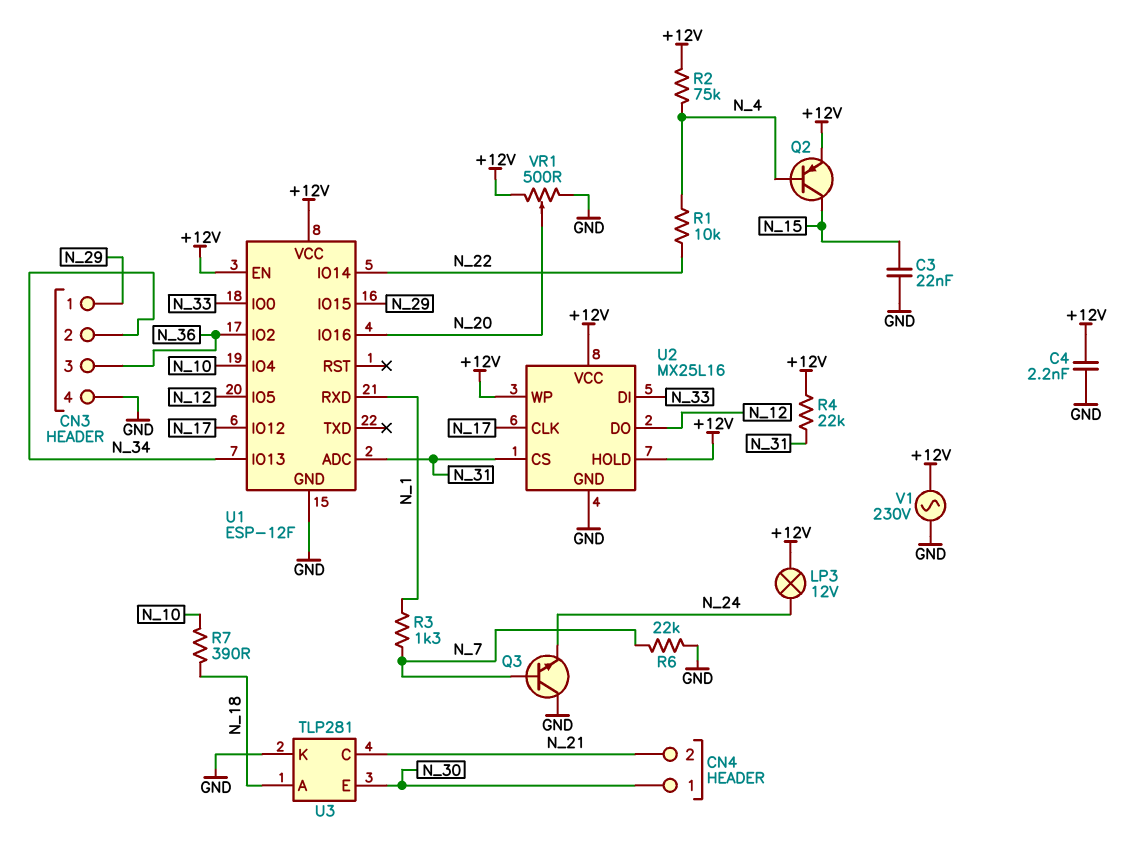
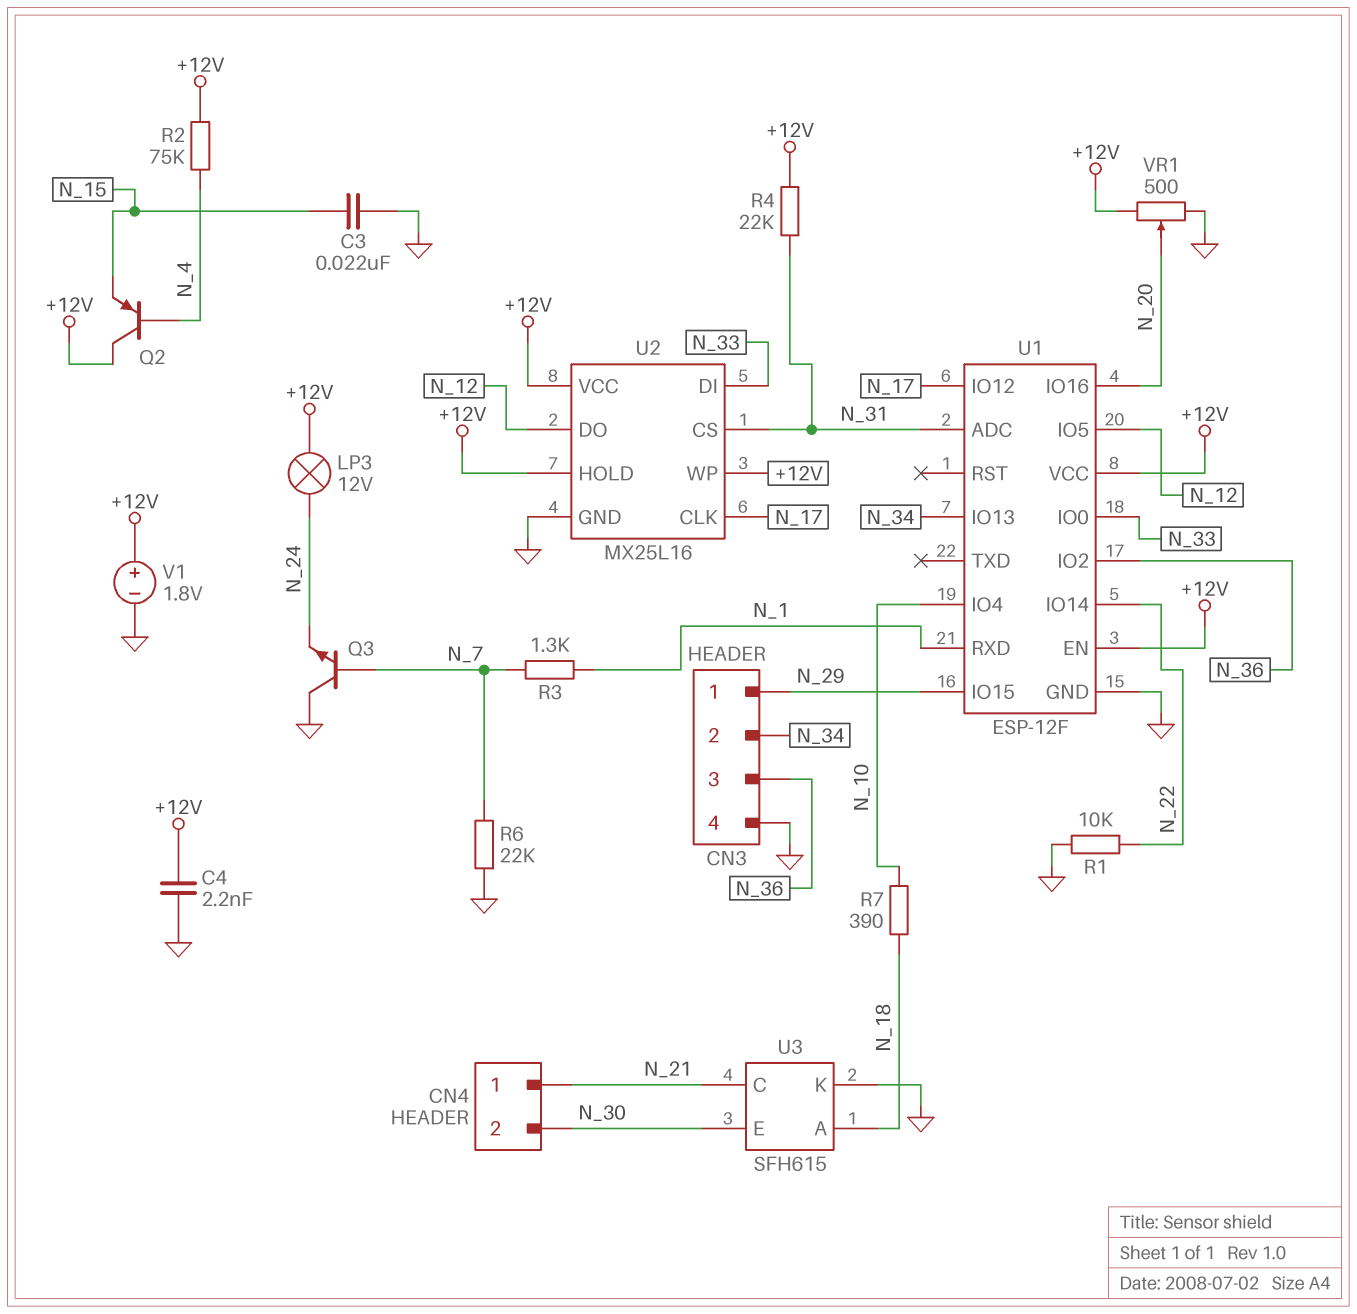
CN4 pin 1: N_30 -> N_21
CN4 pin 2: N_21 -> N_30
Q2: PNP (B N_4, C N_15, E +12V) -> PNP (B N_4, C +12V, E N_15)
R1: 10k (N_4, N_22) -> 10k (GND, N_22)
U3: TLP281 -> SFH615
V1: AC 230V (+12V, GND) -> 1.8V (plus +12V, minus GND)

